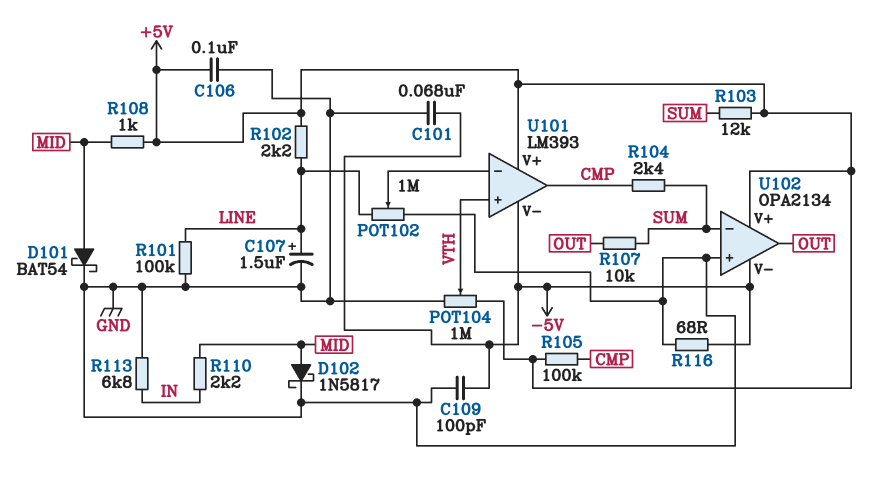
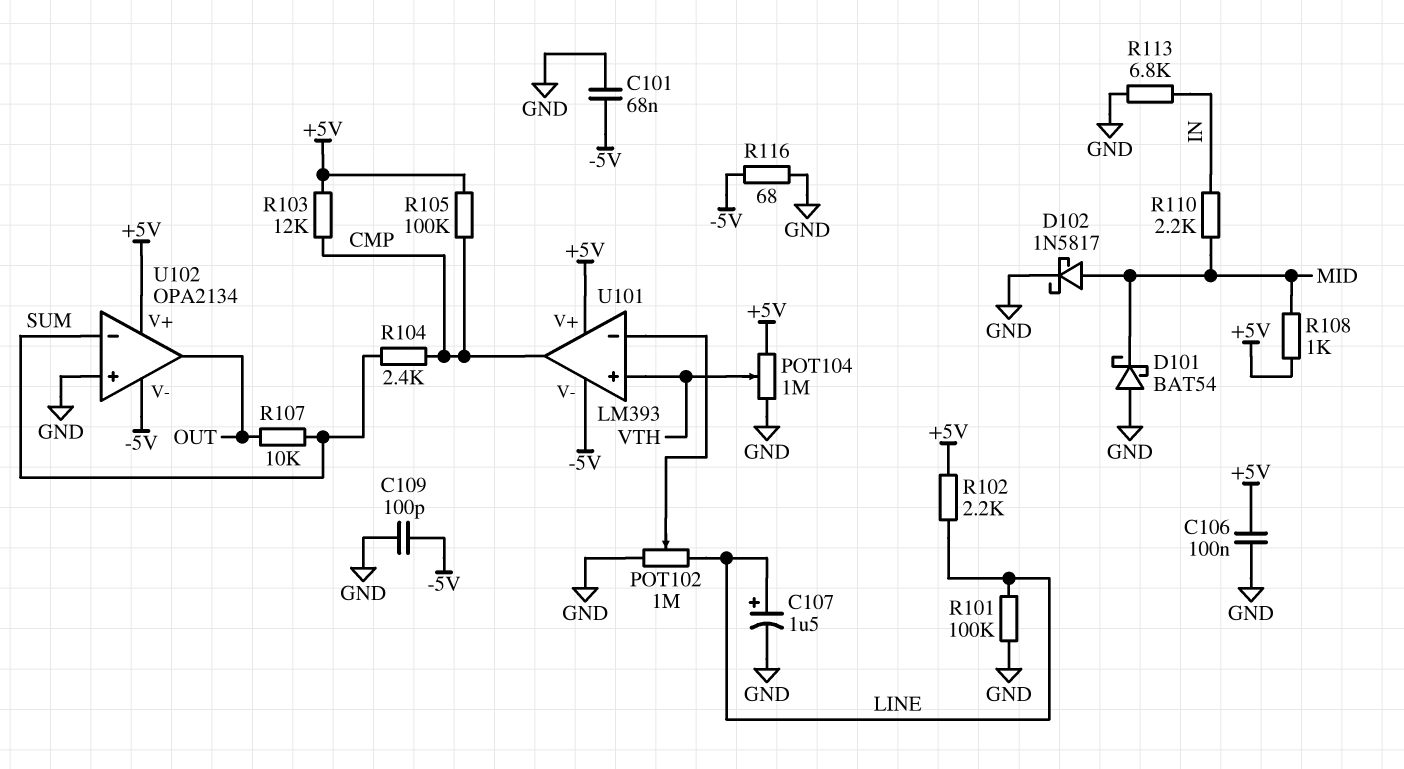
D101: schottky BAT54 (A MID, K GND) -> schottky BAT54 (A GND, K MID)
R103: 12k (+5V, SUM) -> 12k (+5V, CMP)

